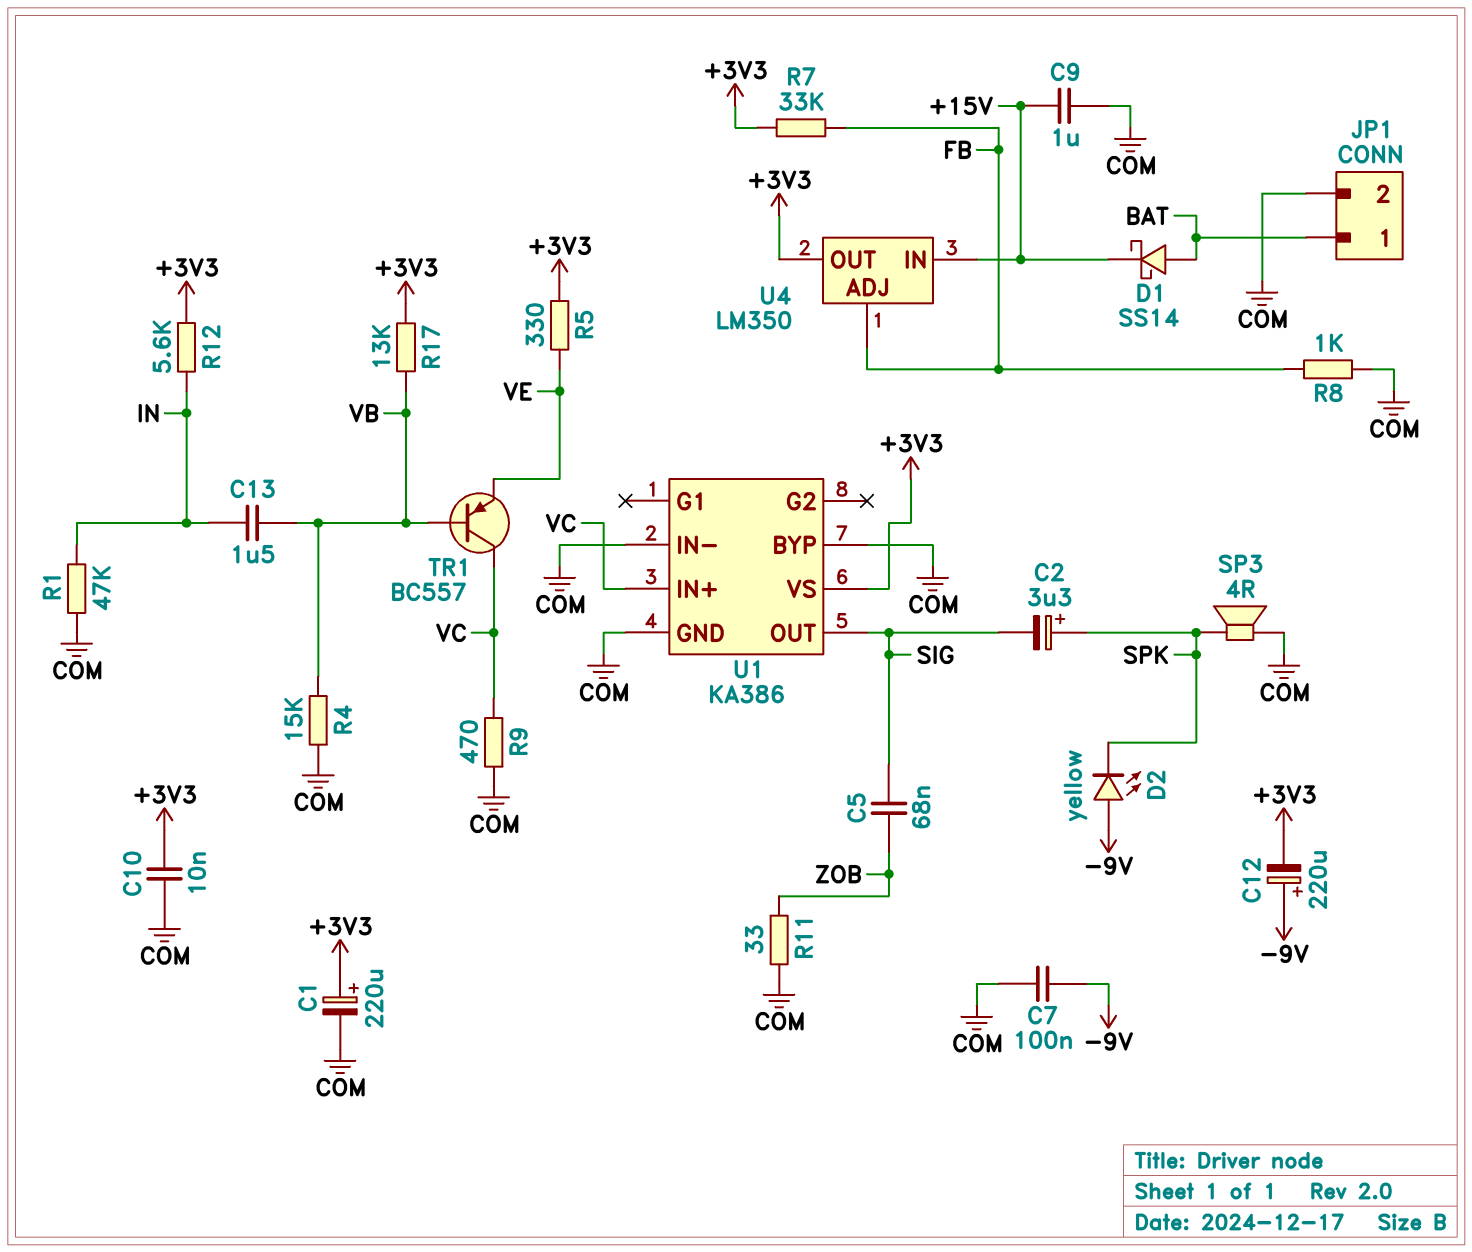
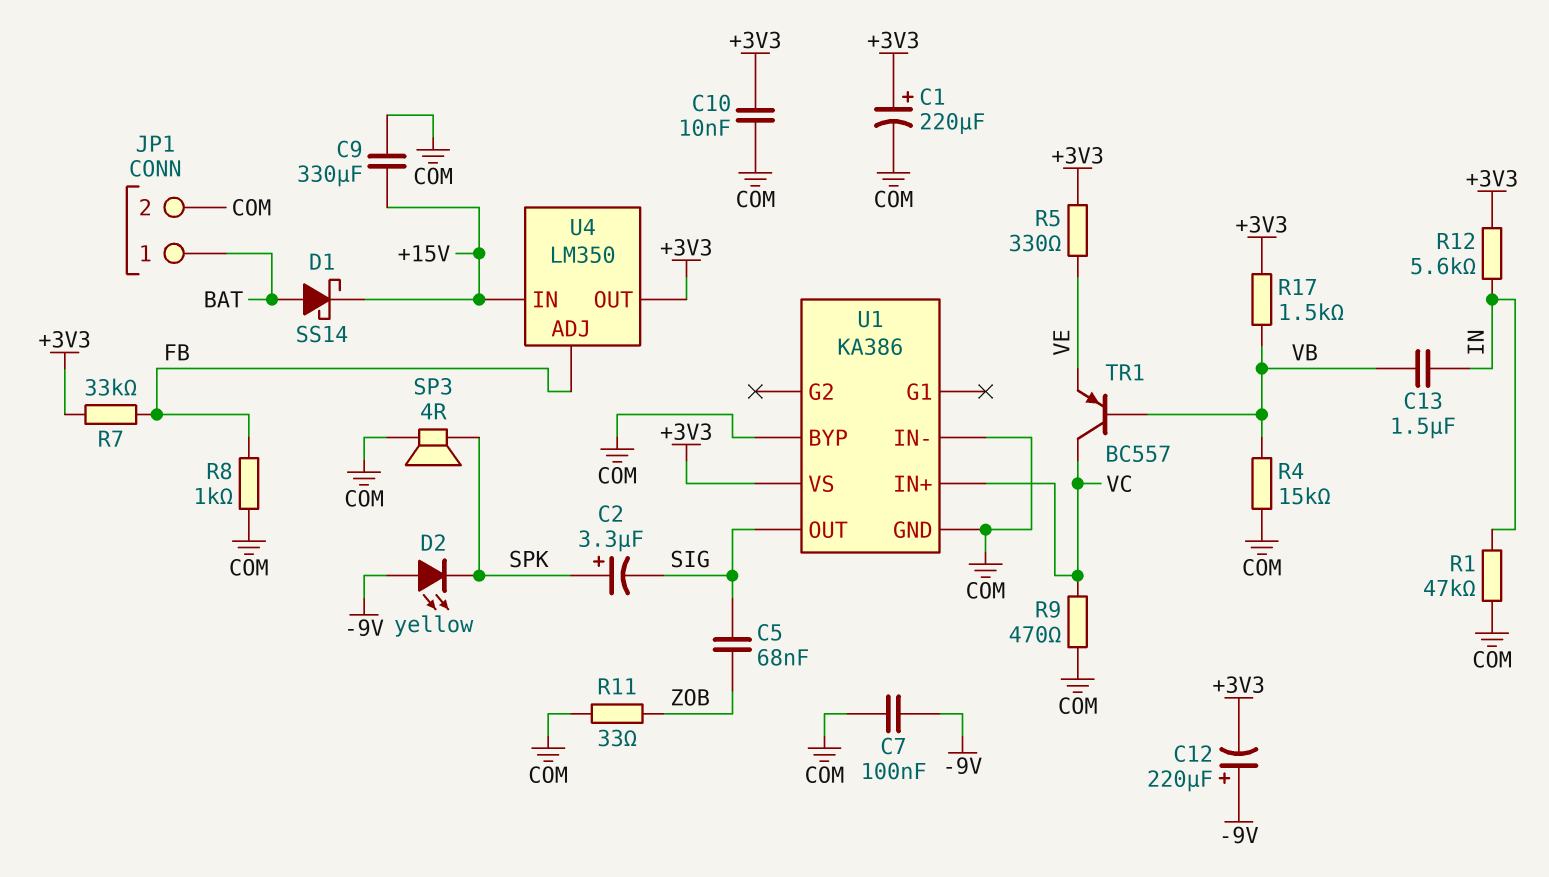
C9: 1uF (+15V, COM) -> 330uF (+15V, COM)
R17: 13k (+3V3, VB) -> 1.5k (+3V3, VB)

